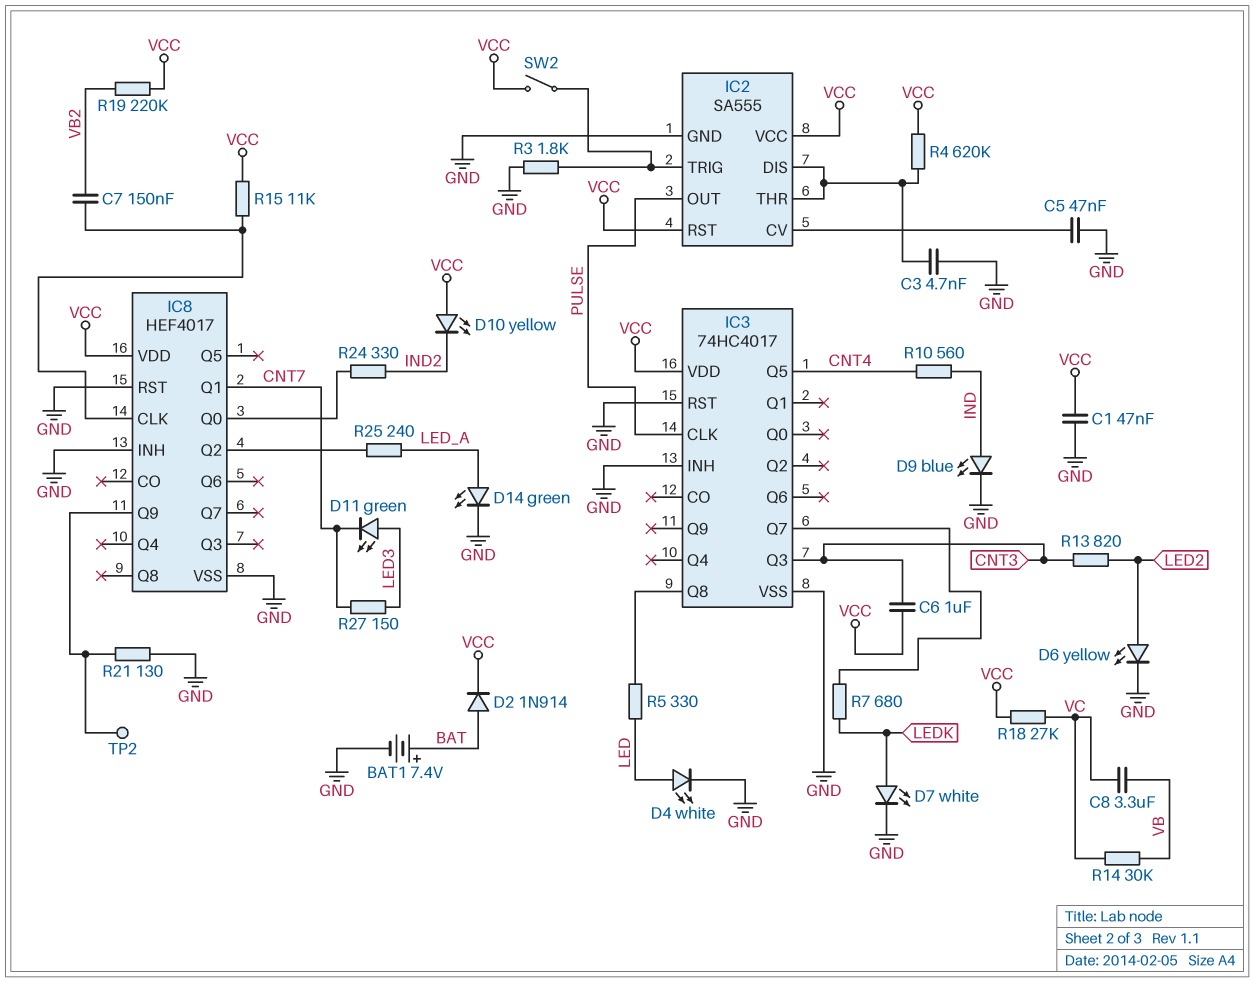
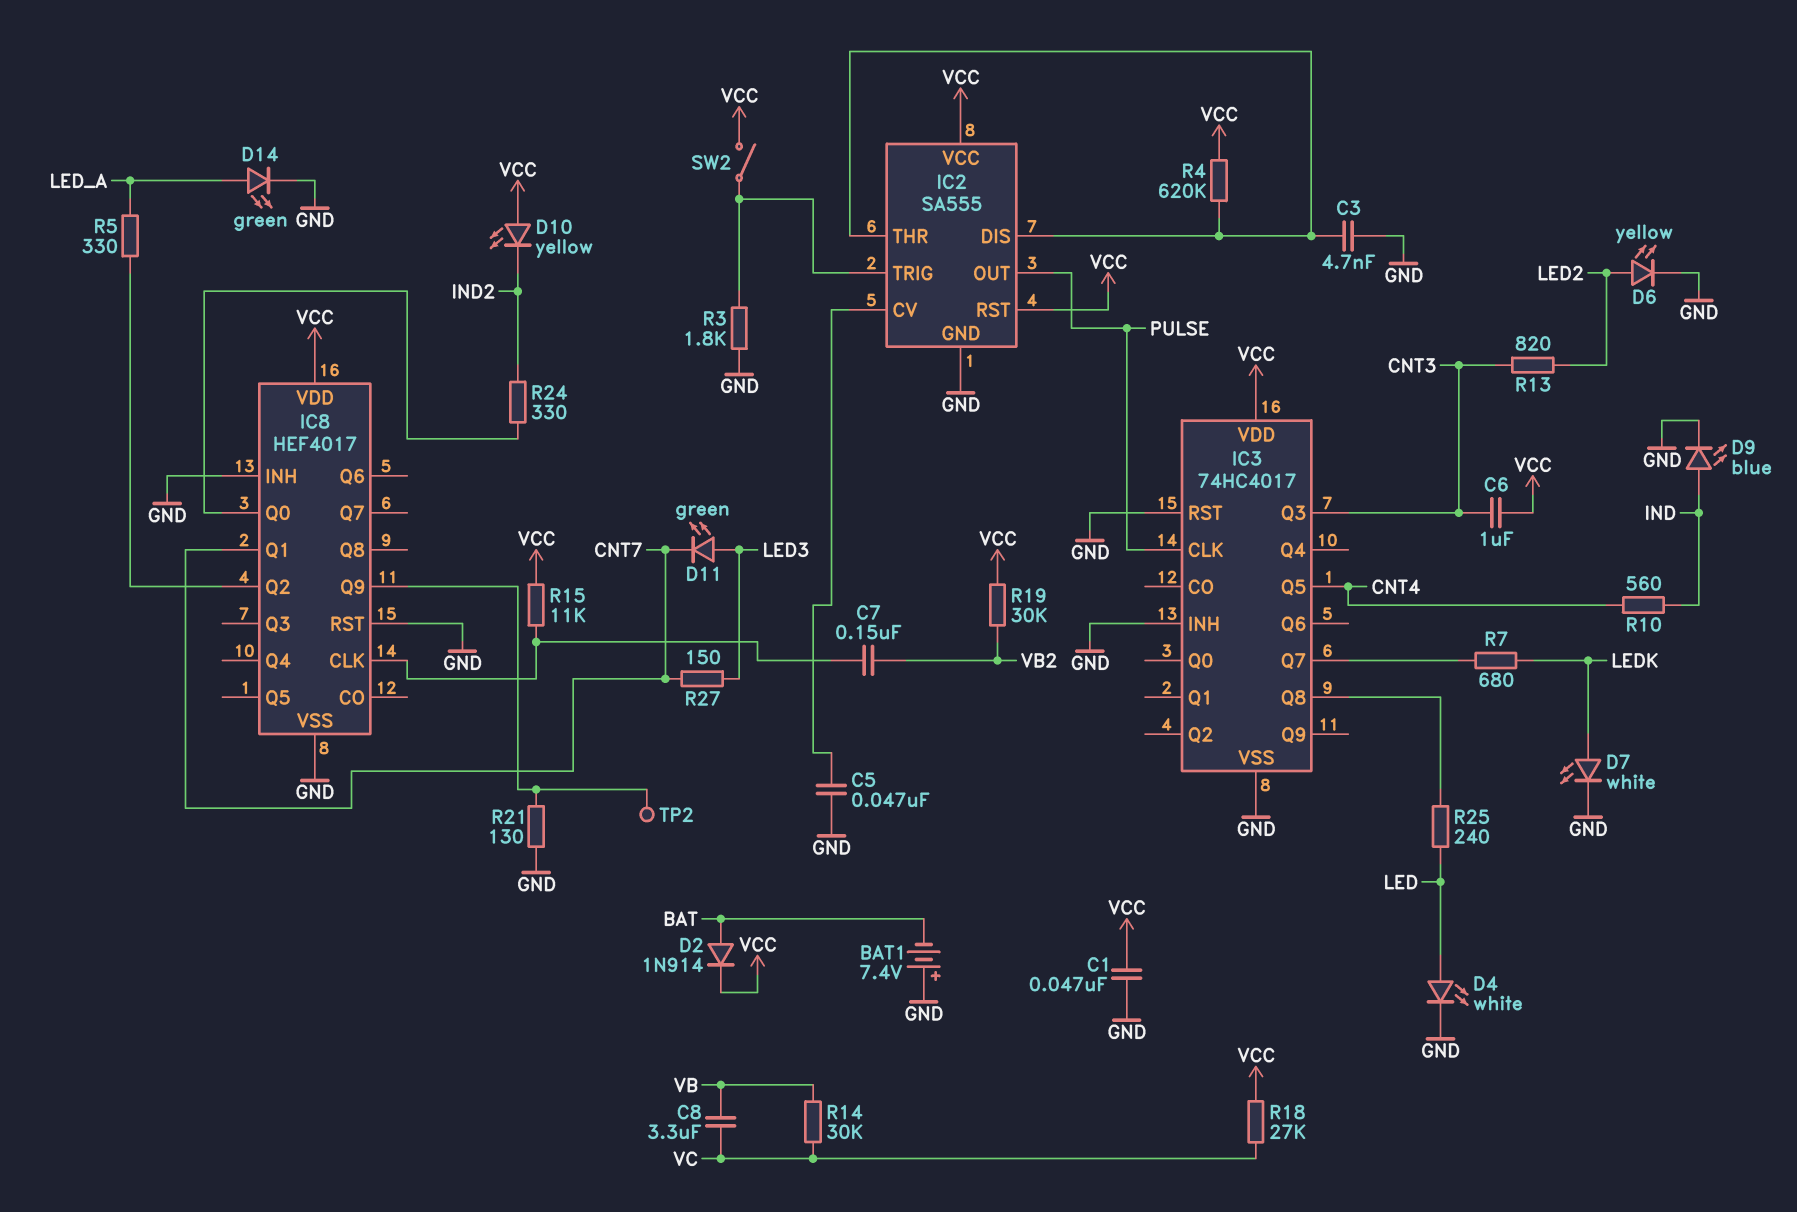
BAT1: 7.4V (plus BAT, minus GND) -> 7.4V (plus GND, minus BAT)
R5: 330 (IC3/Q8, LED) -> 330 (IC8/Q2, LED_A)
R19: 220k (VB2, VCC) -> 30k (VB2, VCC)
R25: 240 (IC8/Q2, LED_A) -> 240 (IC3/Q8, LED)

